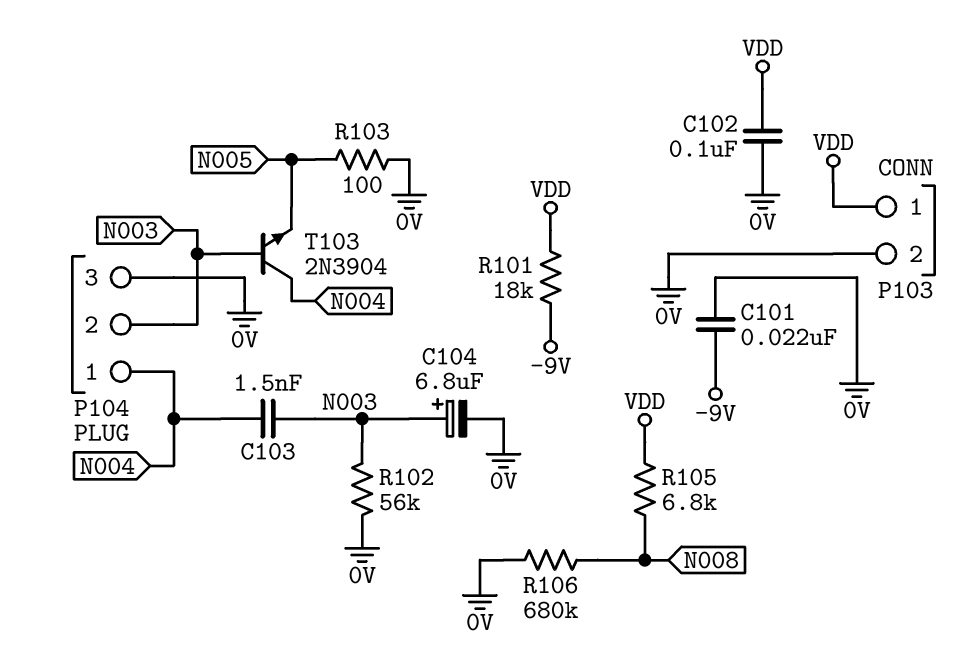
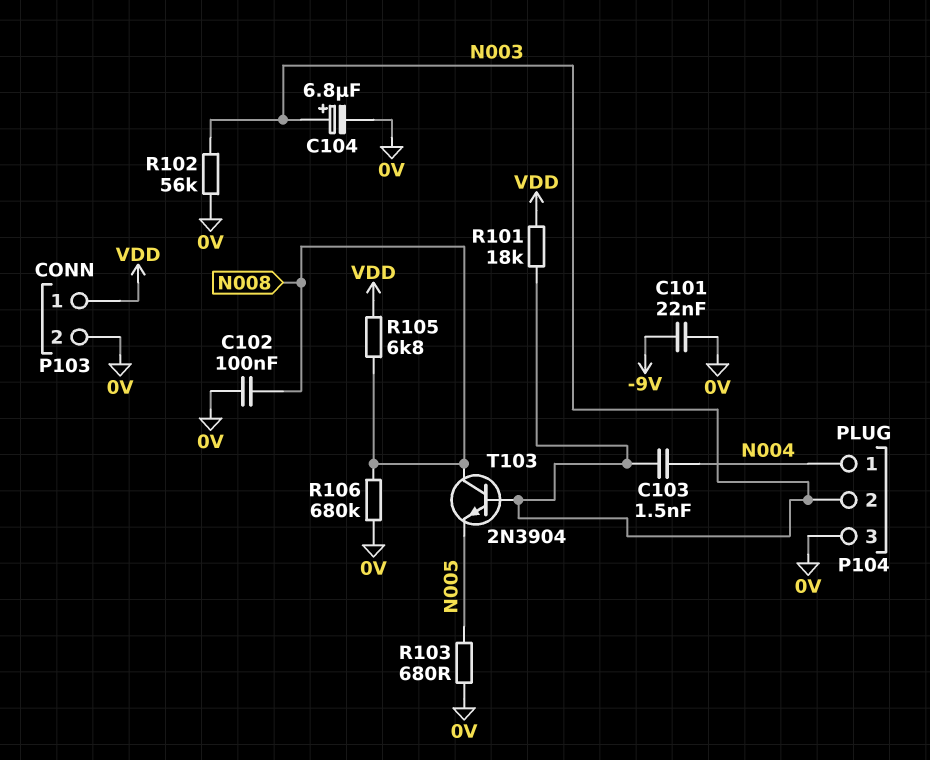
C102: 100nF (0V, VDD) -> 100nF (0V, N008)
R101: 18k (-9V, VDD) -> 18k (N003, VDD)
R103: 100 (0V, N005) -> 680 (0V, N005)
T103: NPN 2N3904 (B N003, C N004, E N005) -> NPN 2N3904 (B N003, C N008, E N005)

